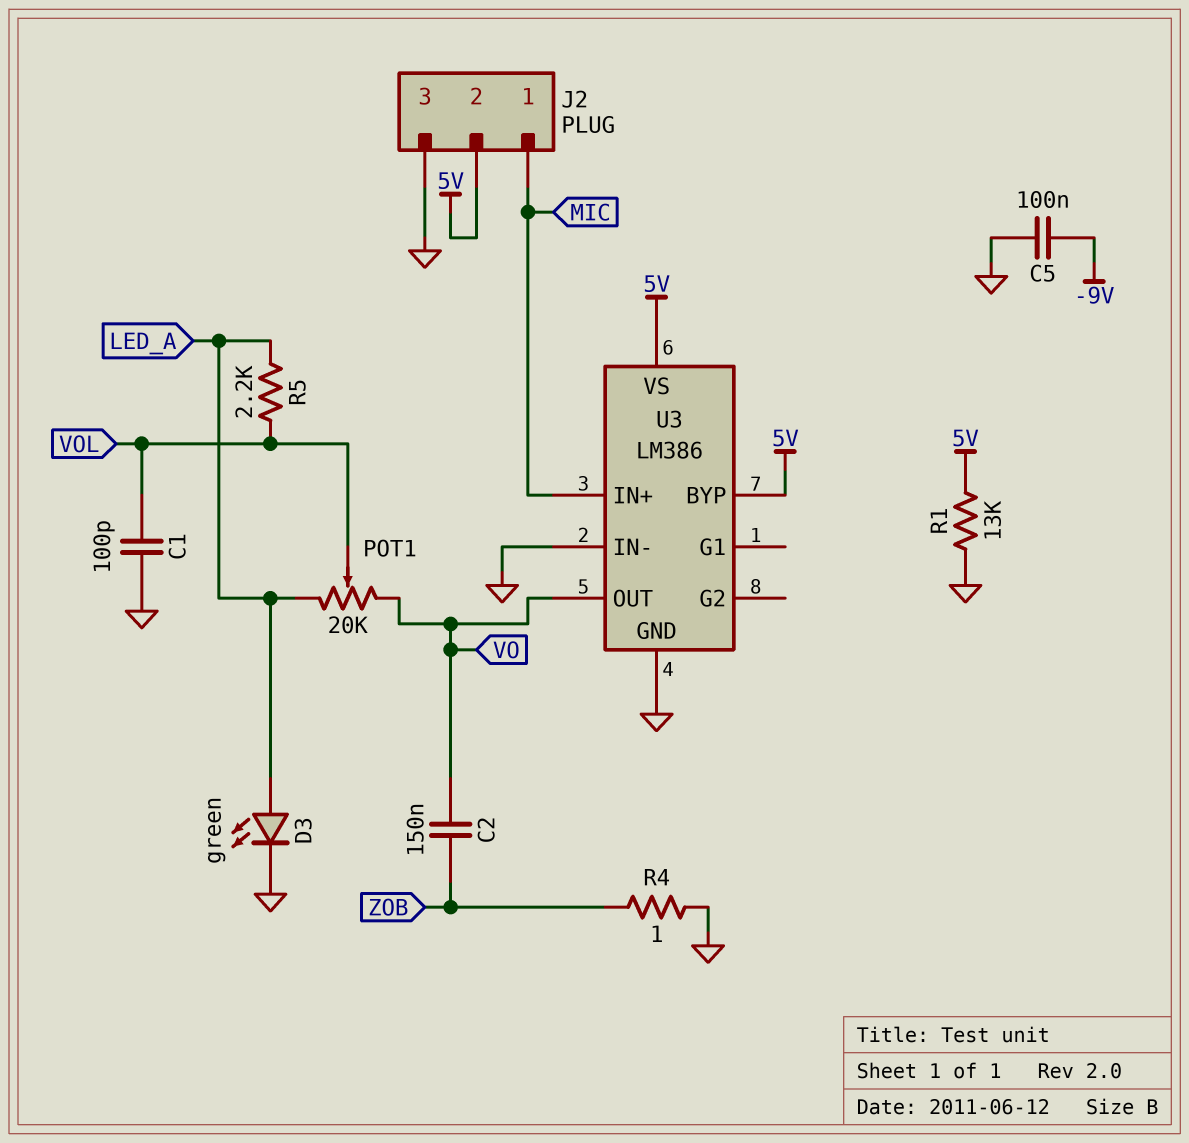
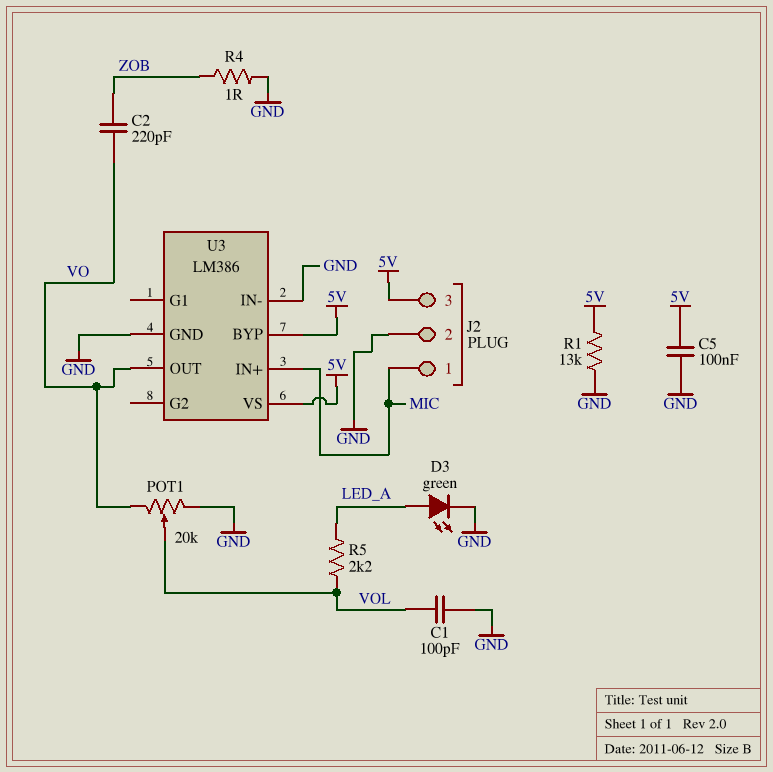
C2: 150nF (VO, ZOB) -> 220pF (VO, ZOB)
C5: 100nF (-9V, GND) -> 100nF (5V, GND)
J2 pin 2: 5V -> GND
J2 pin 3: GND -> 5V
POT1: 20k (LED_A, VO, wiper VOL) -> 20k (GND, VO, wiper VOL)

